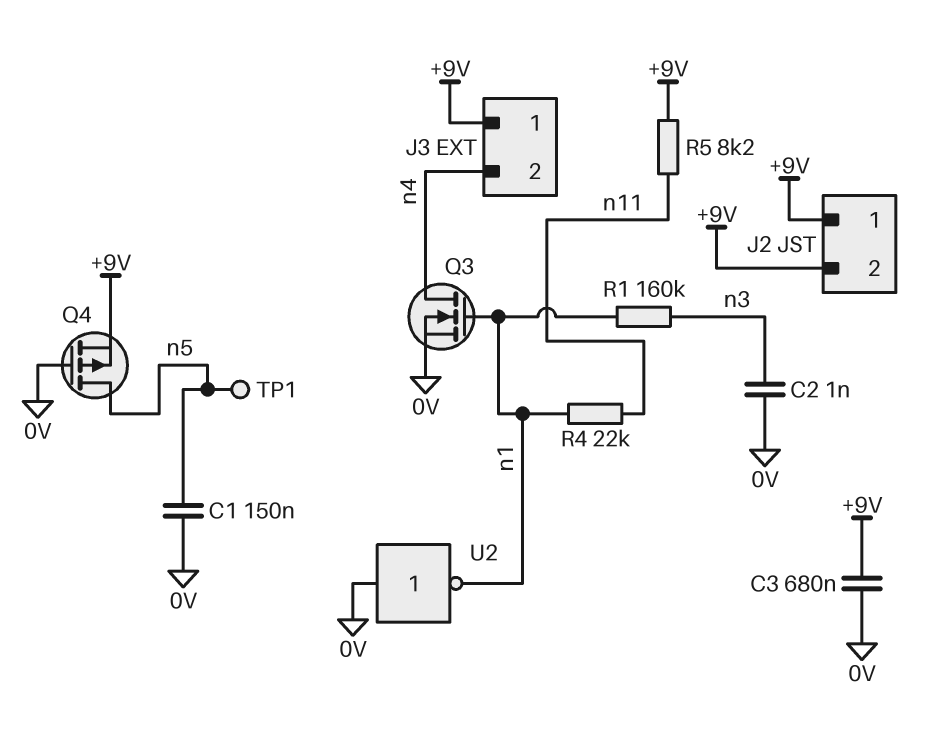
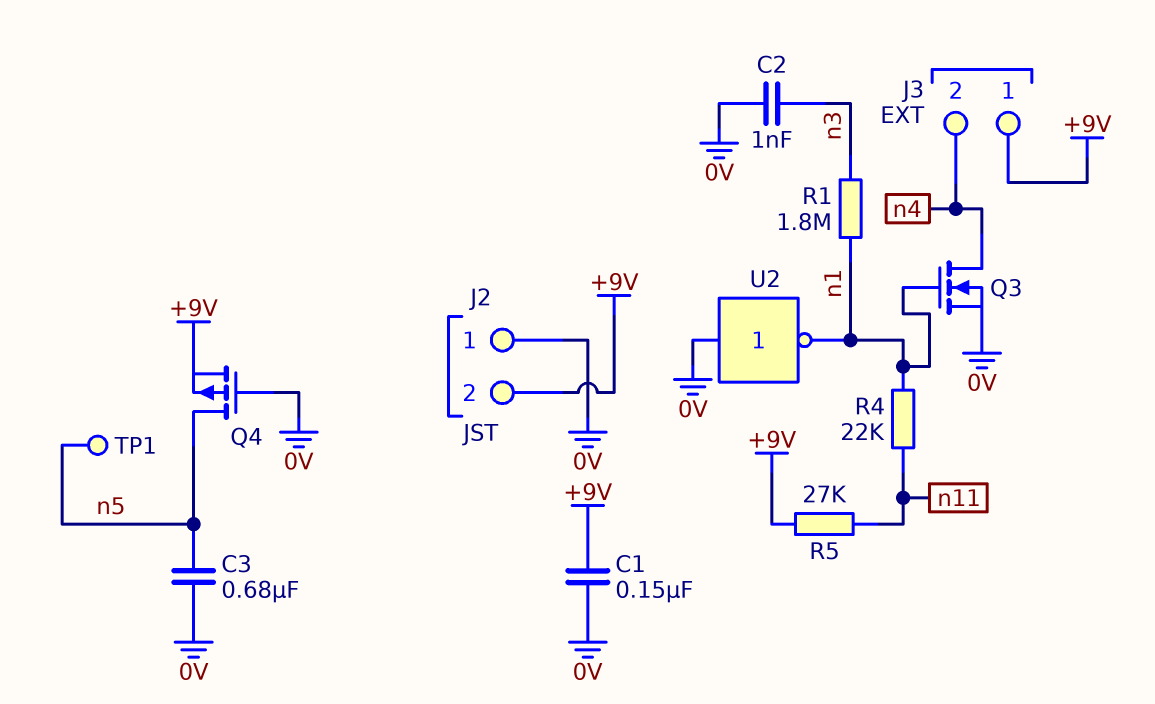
C1: 150nF (0V, n5) -> 150nF (+9V, 0V)
C3: 680nF (+9V, 0V) -> 680nF (0V, n5)
J2 pin 1: +9V -> 0V
R1: 160k (n1, n3) -> 1.8M (n1, n3)
R5: 8.2k (+9V, n11) -> 27k (+9V, n11)

